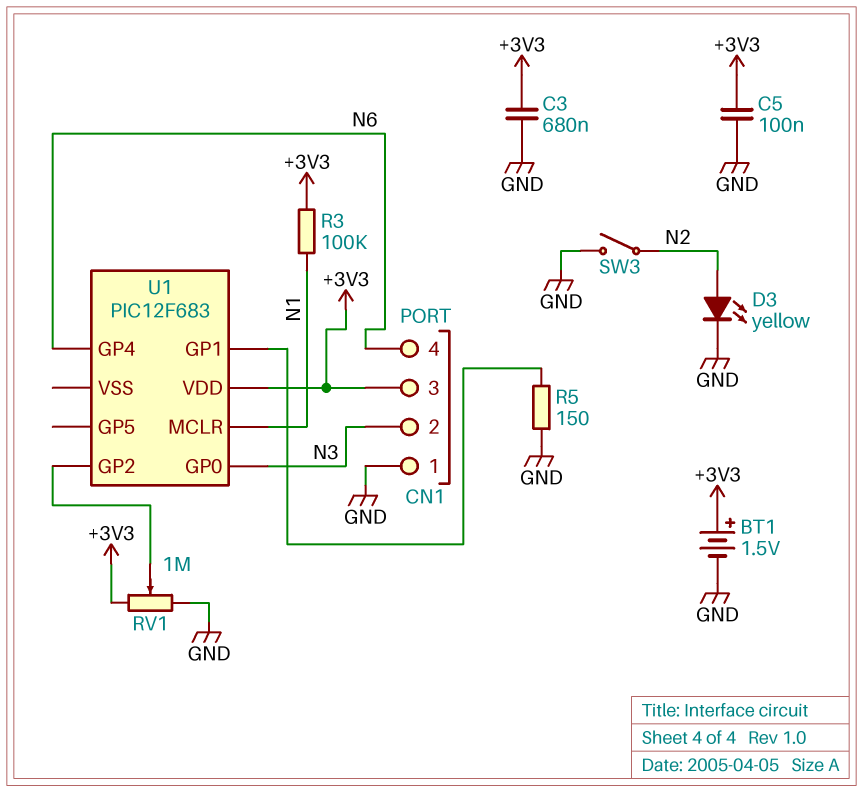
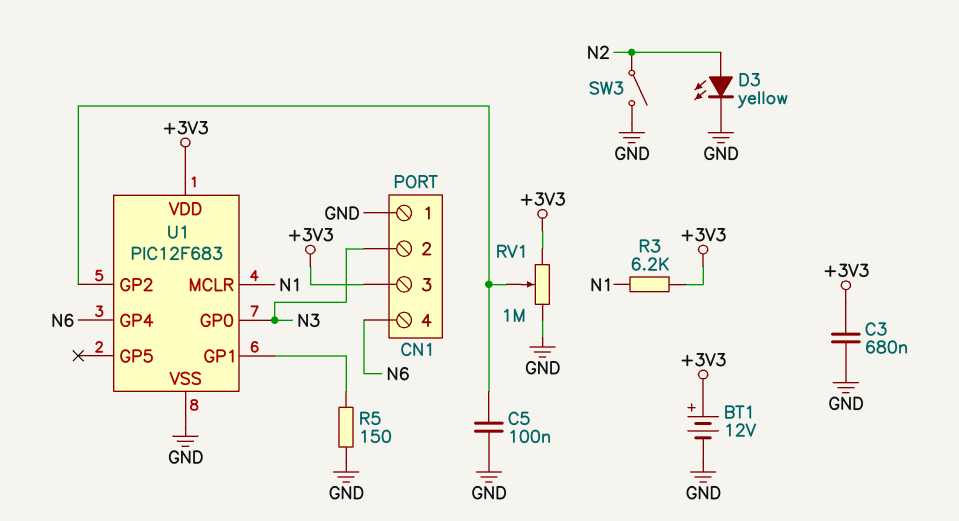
BT1: 1.5V (plus +3V3, minus GND) -> 12V (plus +3V3, minus GND)
C5: 100nF (+3V3, GND) -> 100nF (GND, U1/GP2)
R3: 100k (+3V3, N1) -> 6.2k (+3V3, N1)
U1 pin VSS: none -> GND

